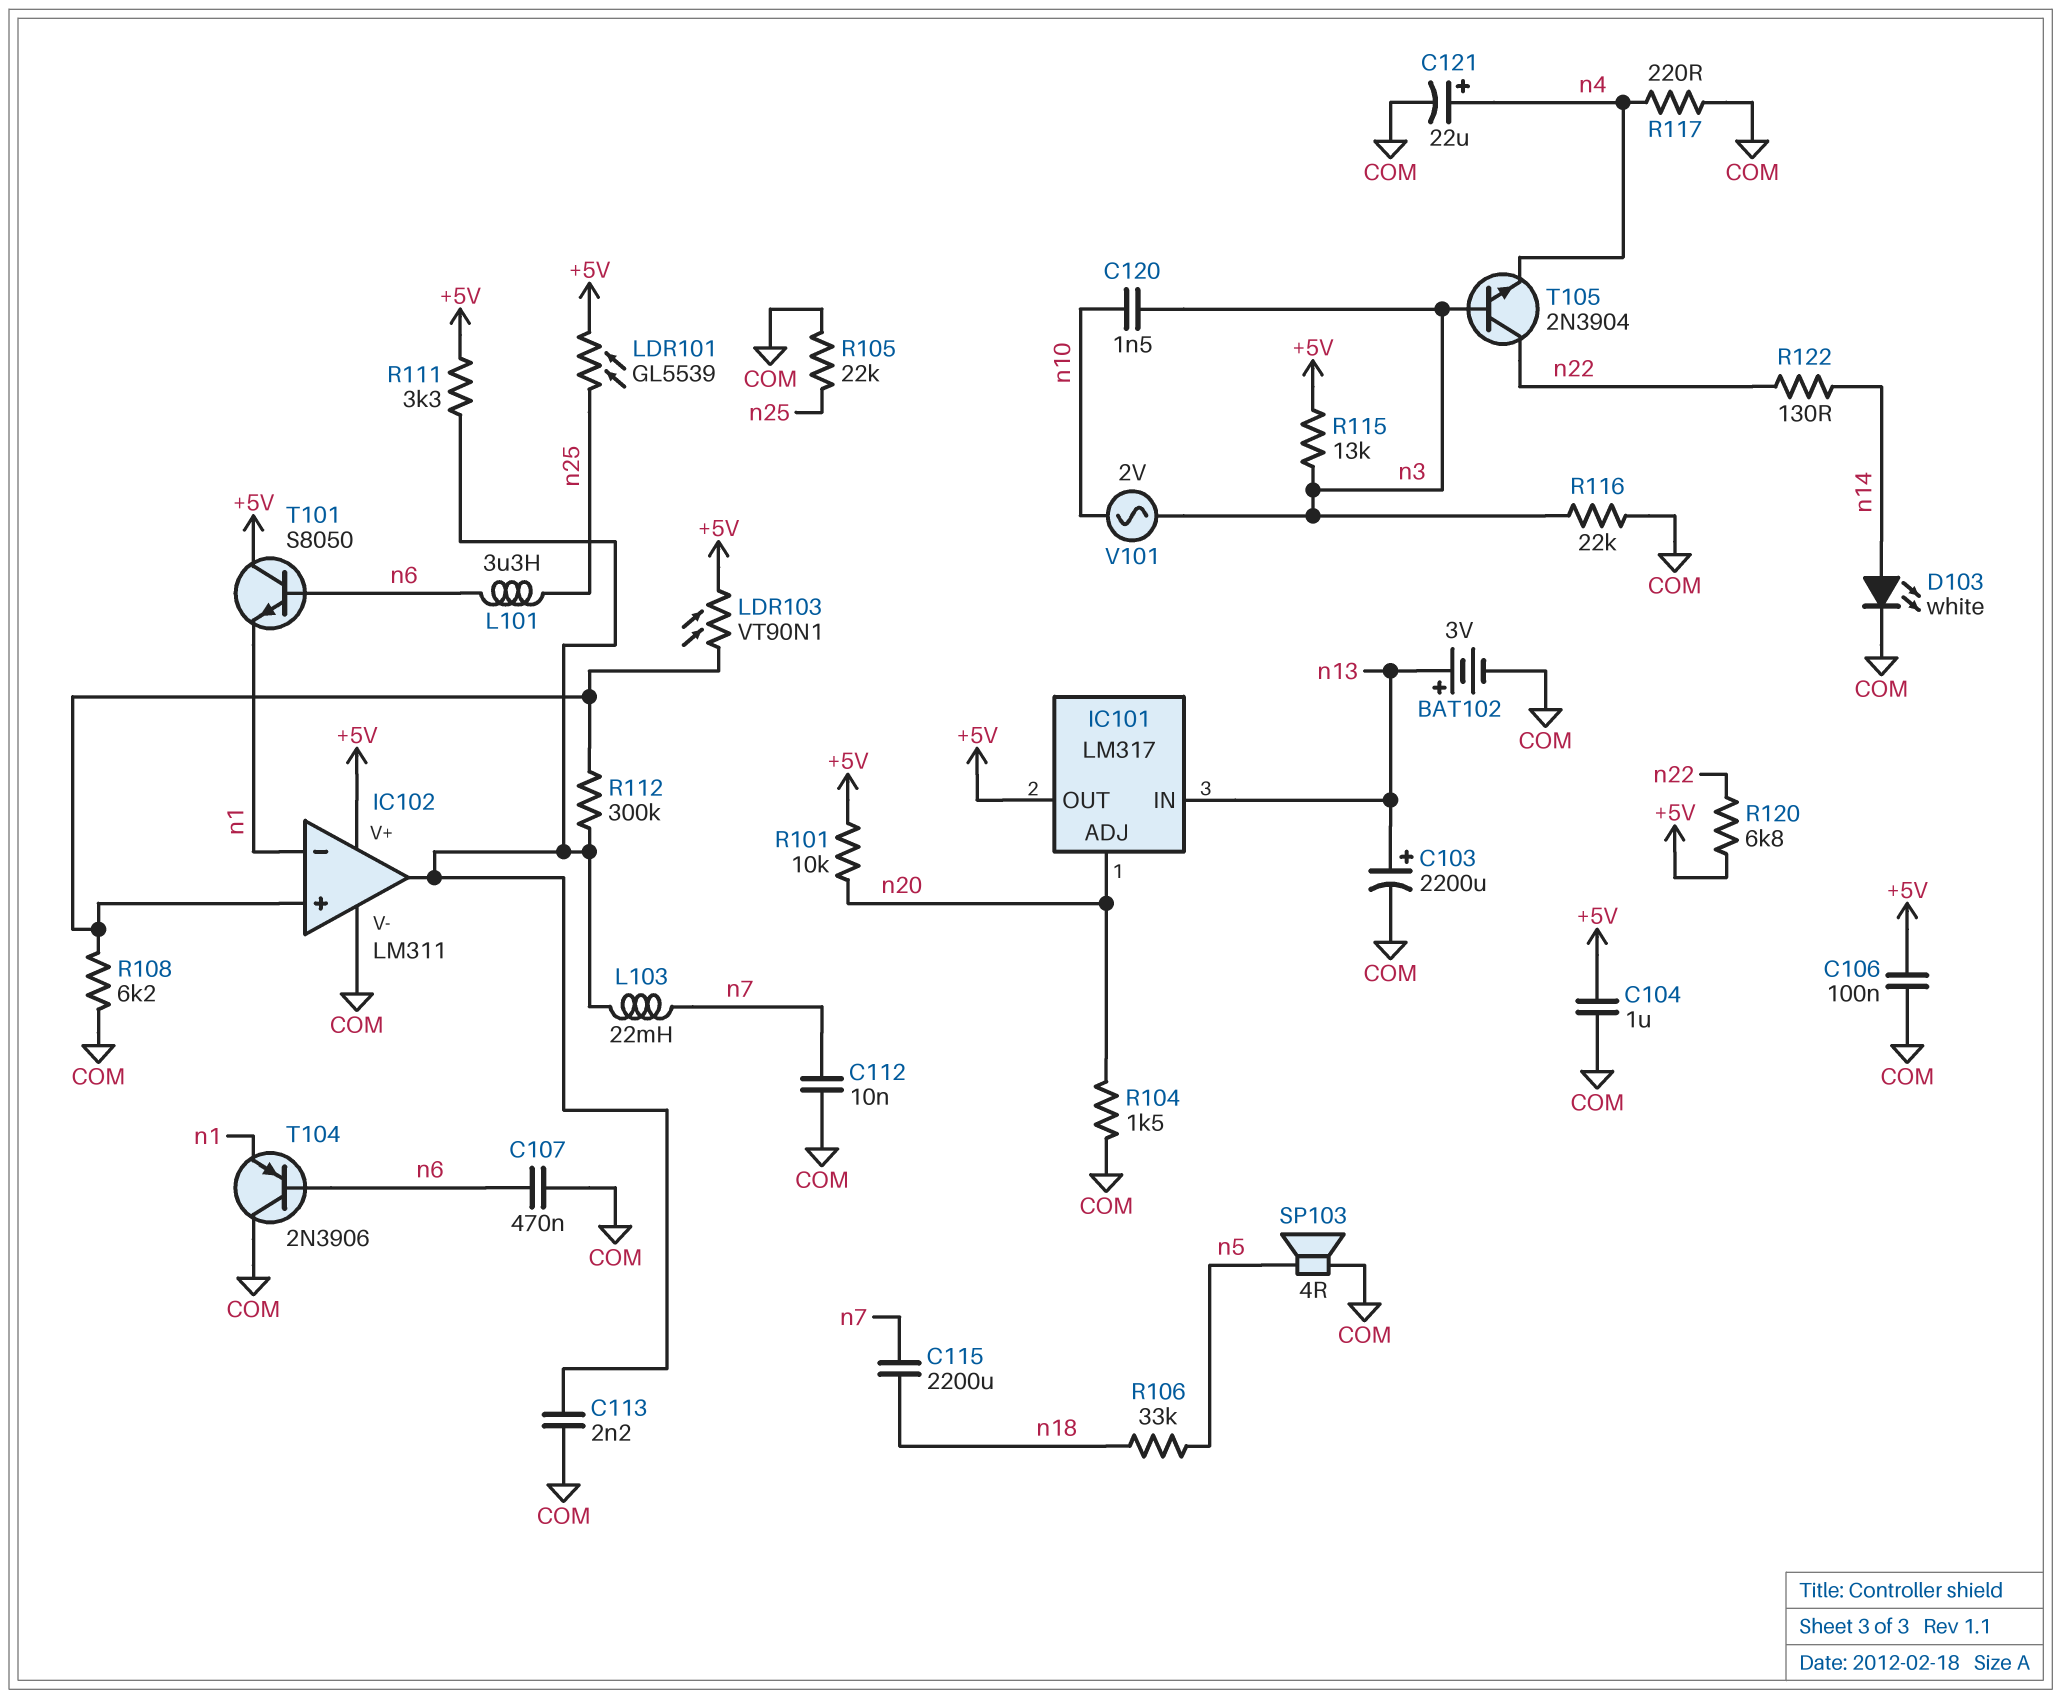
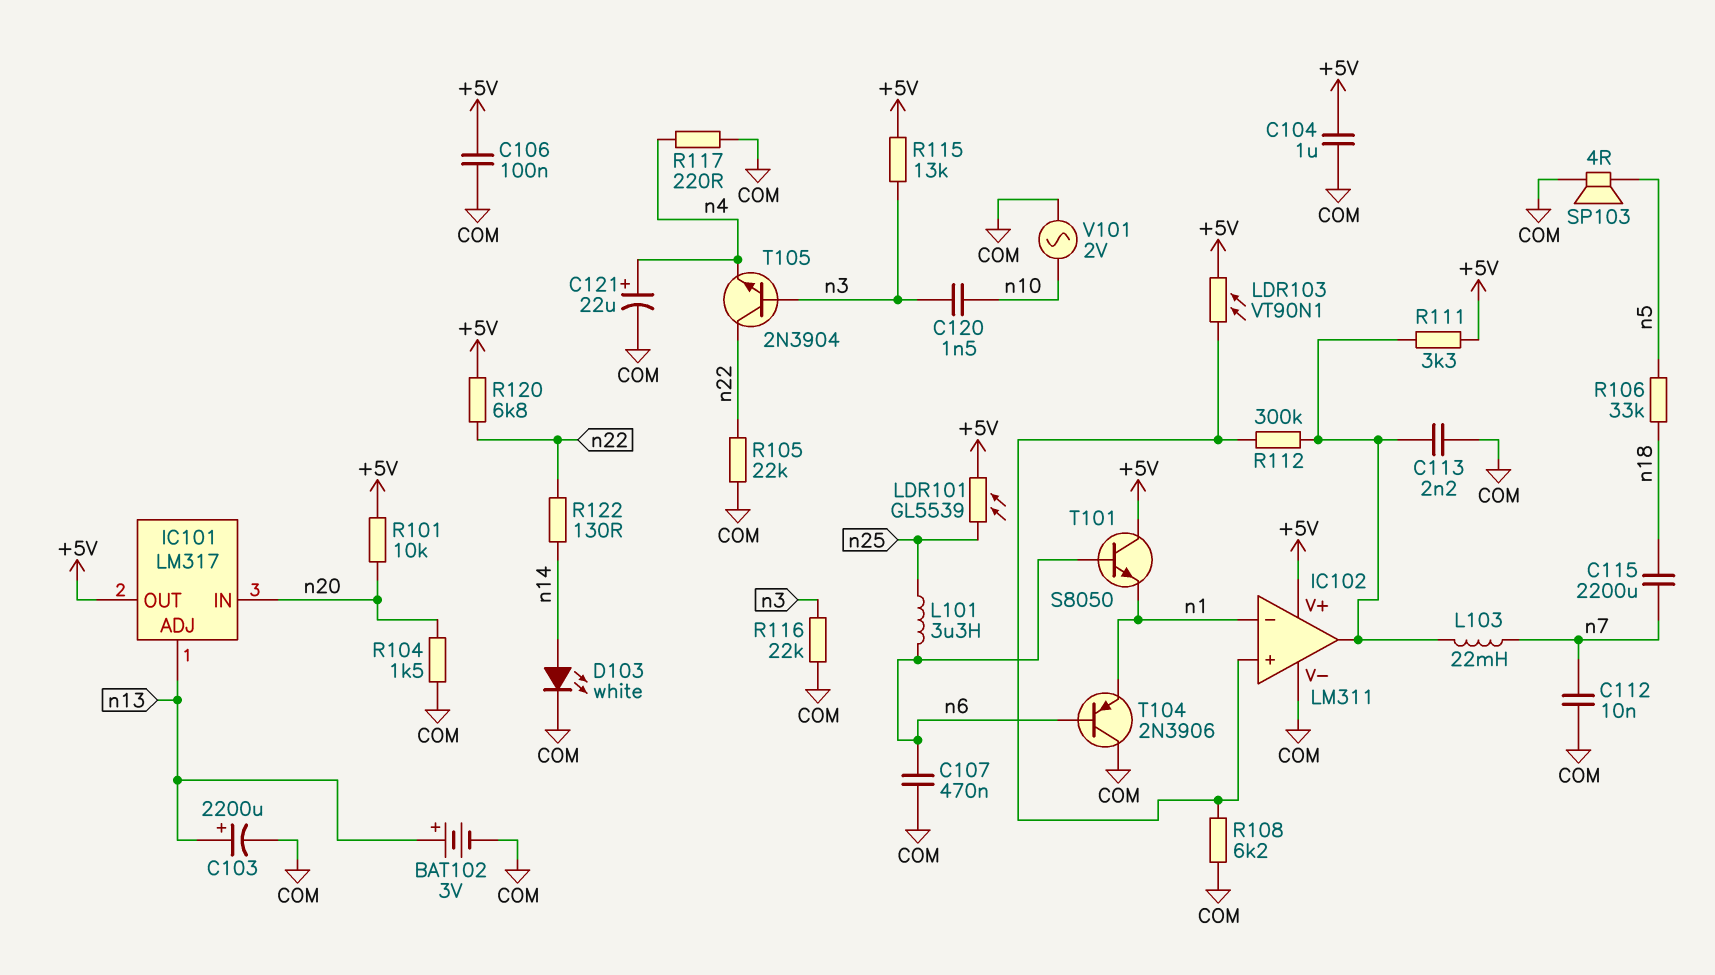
IC101 pin ADJ: n20 -> n13
IC101 pin IN: n13 -> n20
R105: 22k (COM, n25) -> 22k (COM, n22)
V101: AC 2V (n3, n10) -> AC 2V (COM, n10)

